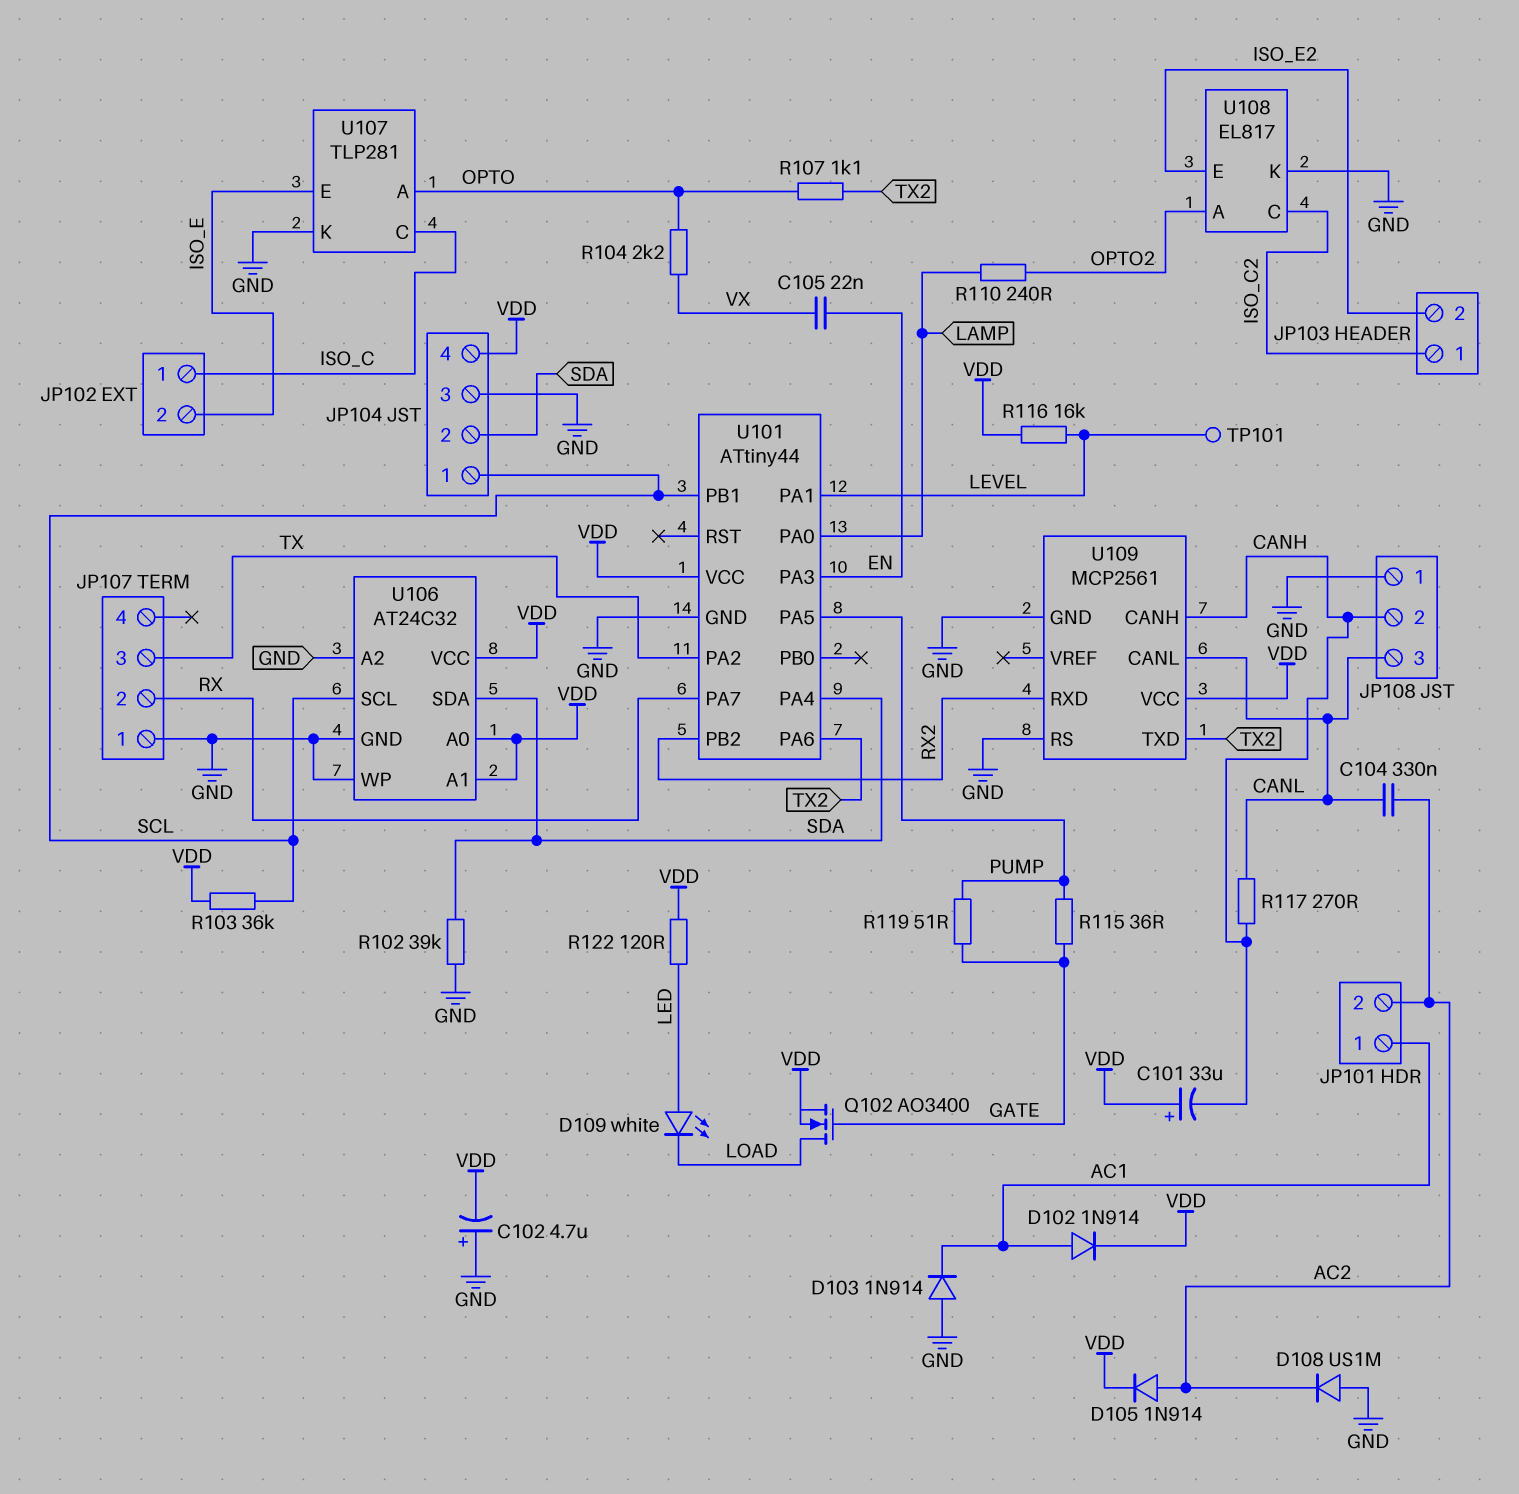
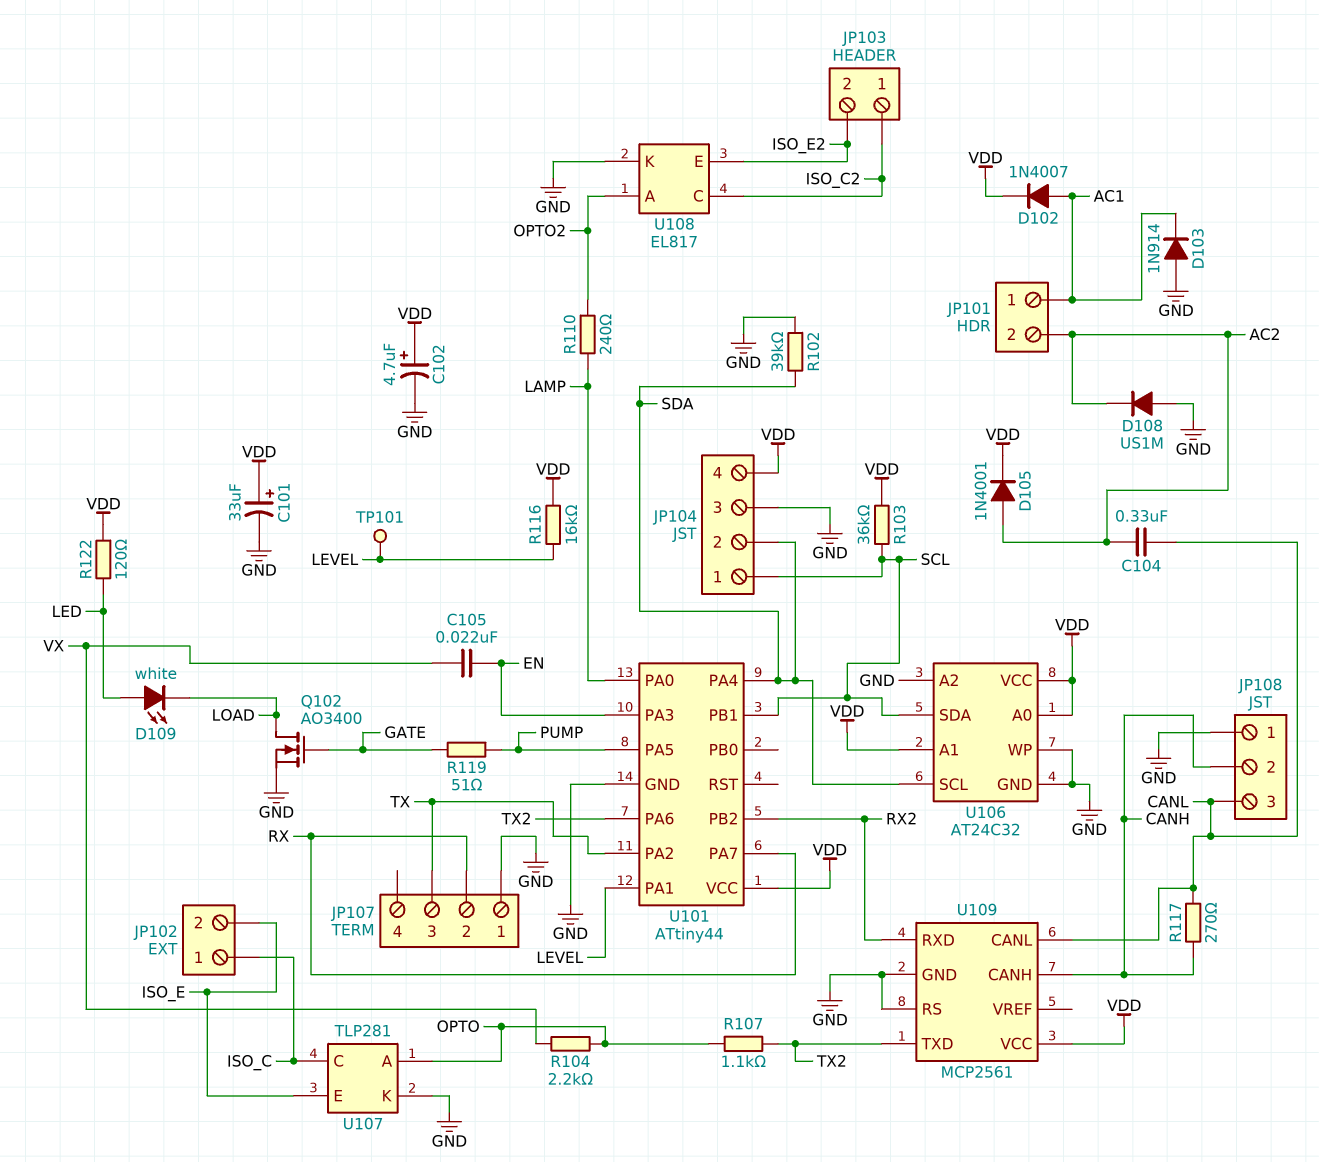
C101: 33uF (plus VDD, minus CANH) -> 33uF (plus VDD, minus GND)
C102: 4.7uF (plus GND, minus VDD) -> 4.7uF (plus VDD, minus GND)
D102: diode 1N914 (A AC1, K VDD) -> diode 1N4007 (A AC1, K VDD)
D105: diode 1N914 (A AC2, K VDD) -> diode 1N4001 (A AC2, K VDD)
Q102: NMOS AO3400 (G GATE, D LOAD, S VDD) -> NMOS AO3400 (G GATE, D LOAD, S GND)
R115: 36 (GATE, PUMP) -> none
U106 pin SCL: SCL -> SDA
U106 pin SDA: SDA -> SCL

